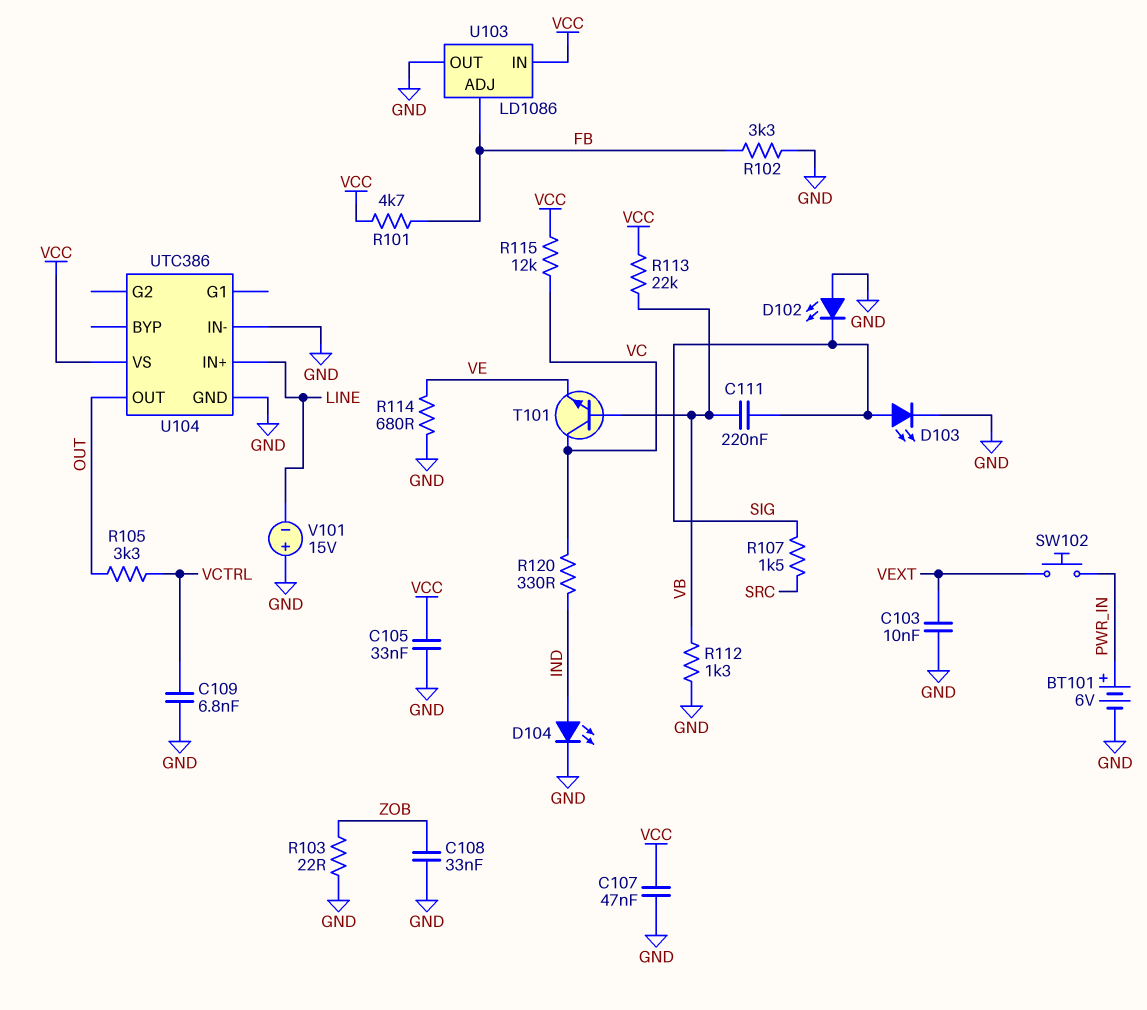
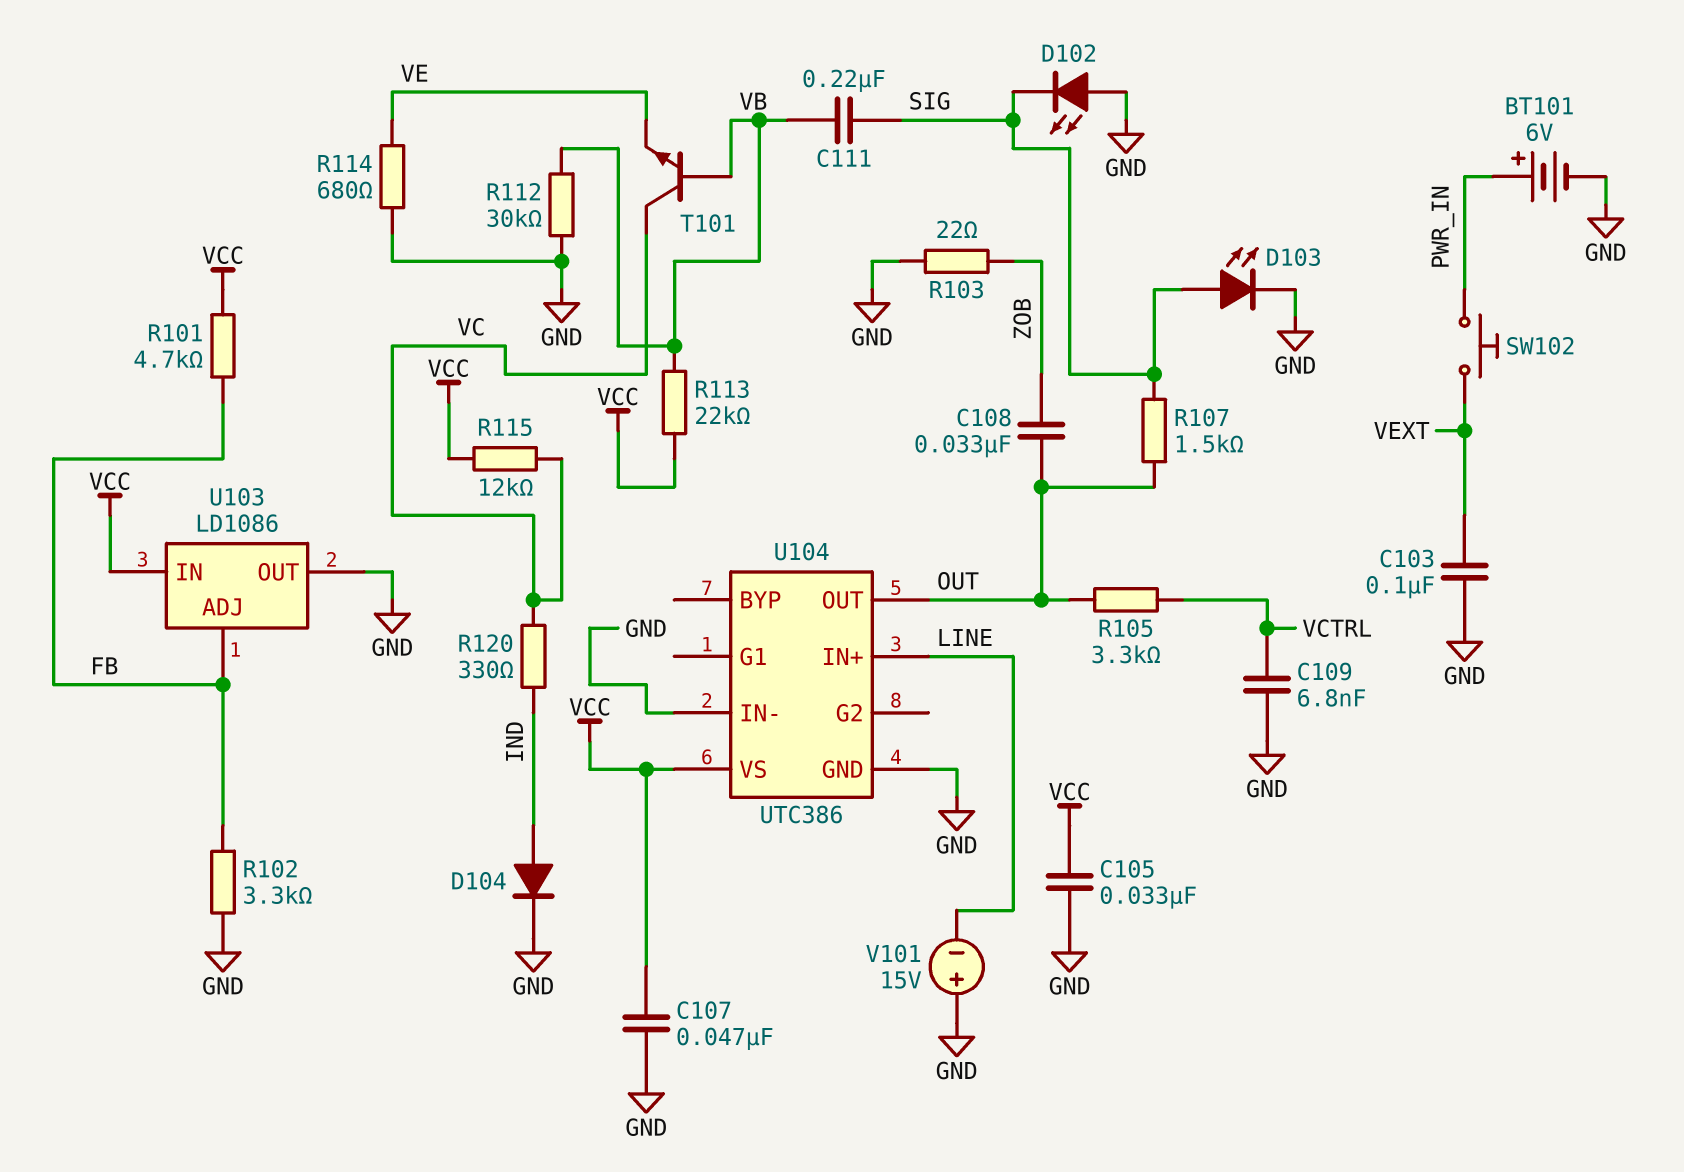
C103: 10nF (GND, VEXT) -> 100nF (GND, VEXT)
C108: 33nF (GND, ZOB) -> 33nF (OUT, ZOB)
D104: LED (A IND, K GND) -> diode (A IND, K GND)
R107: 1.5k (SIG, SRC) -> 1.5k (OUT, SIG)
R112: 1.3k (GND, VB) -> 30k (GND, VB)

